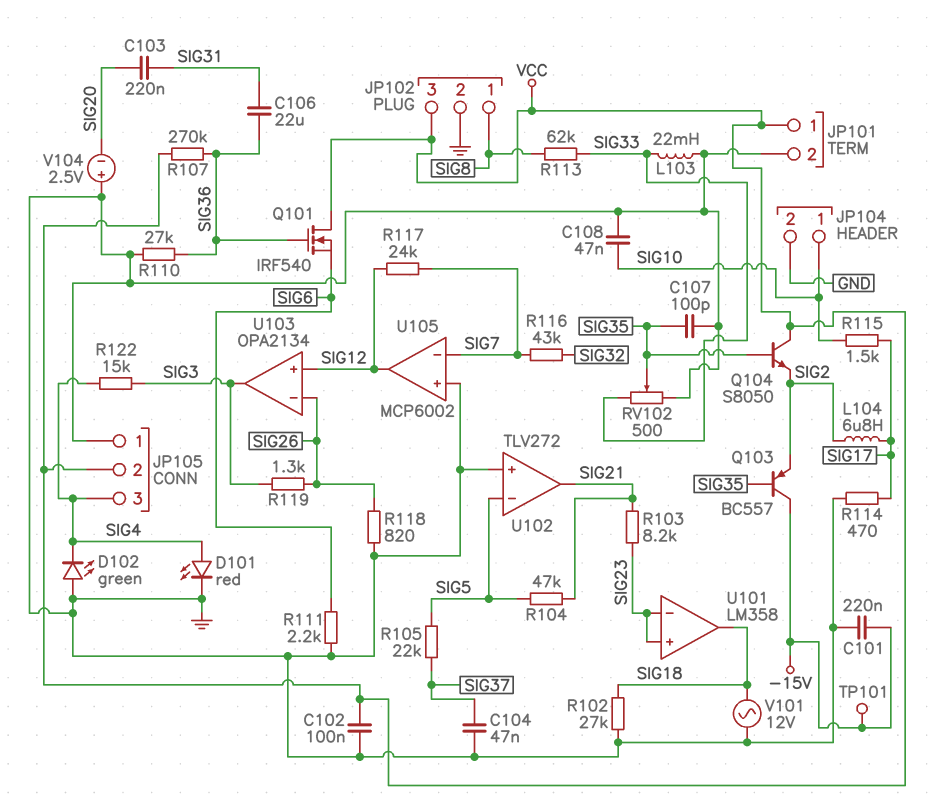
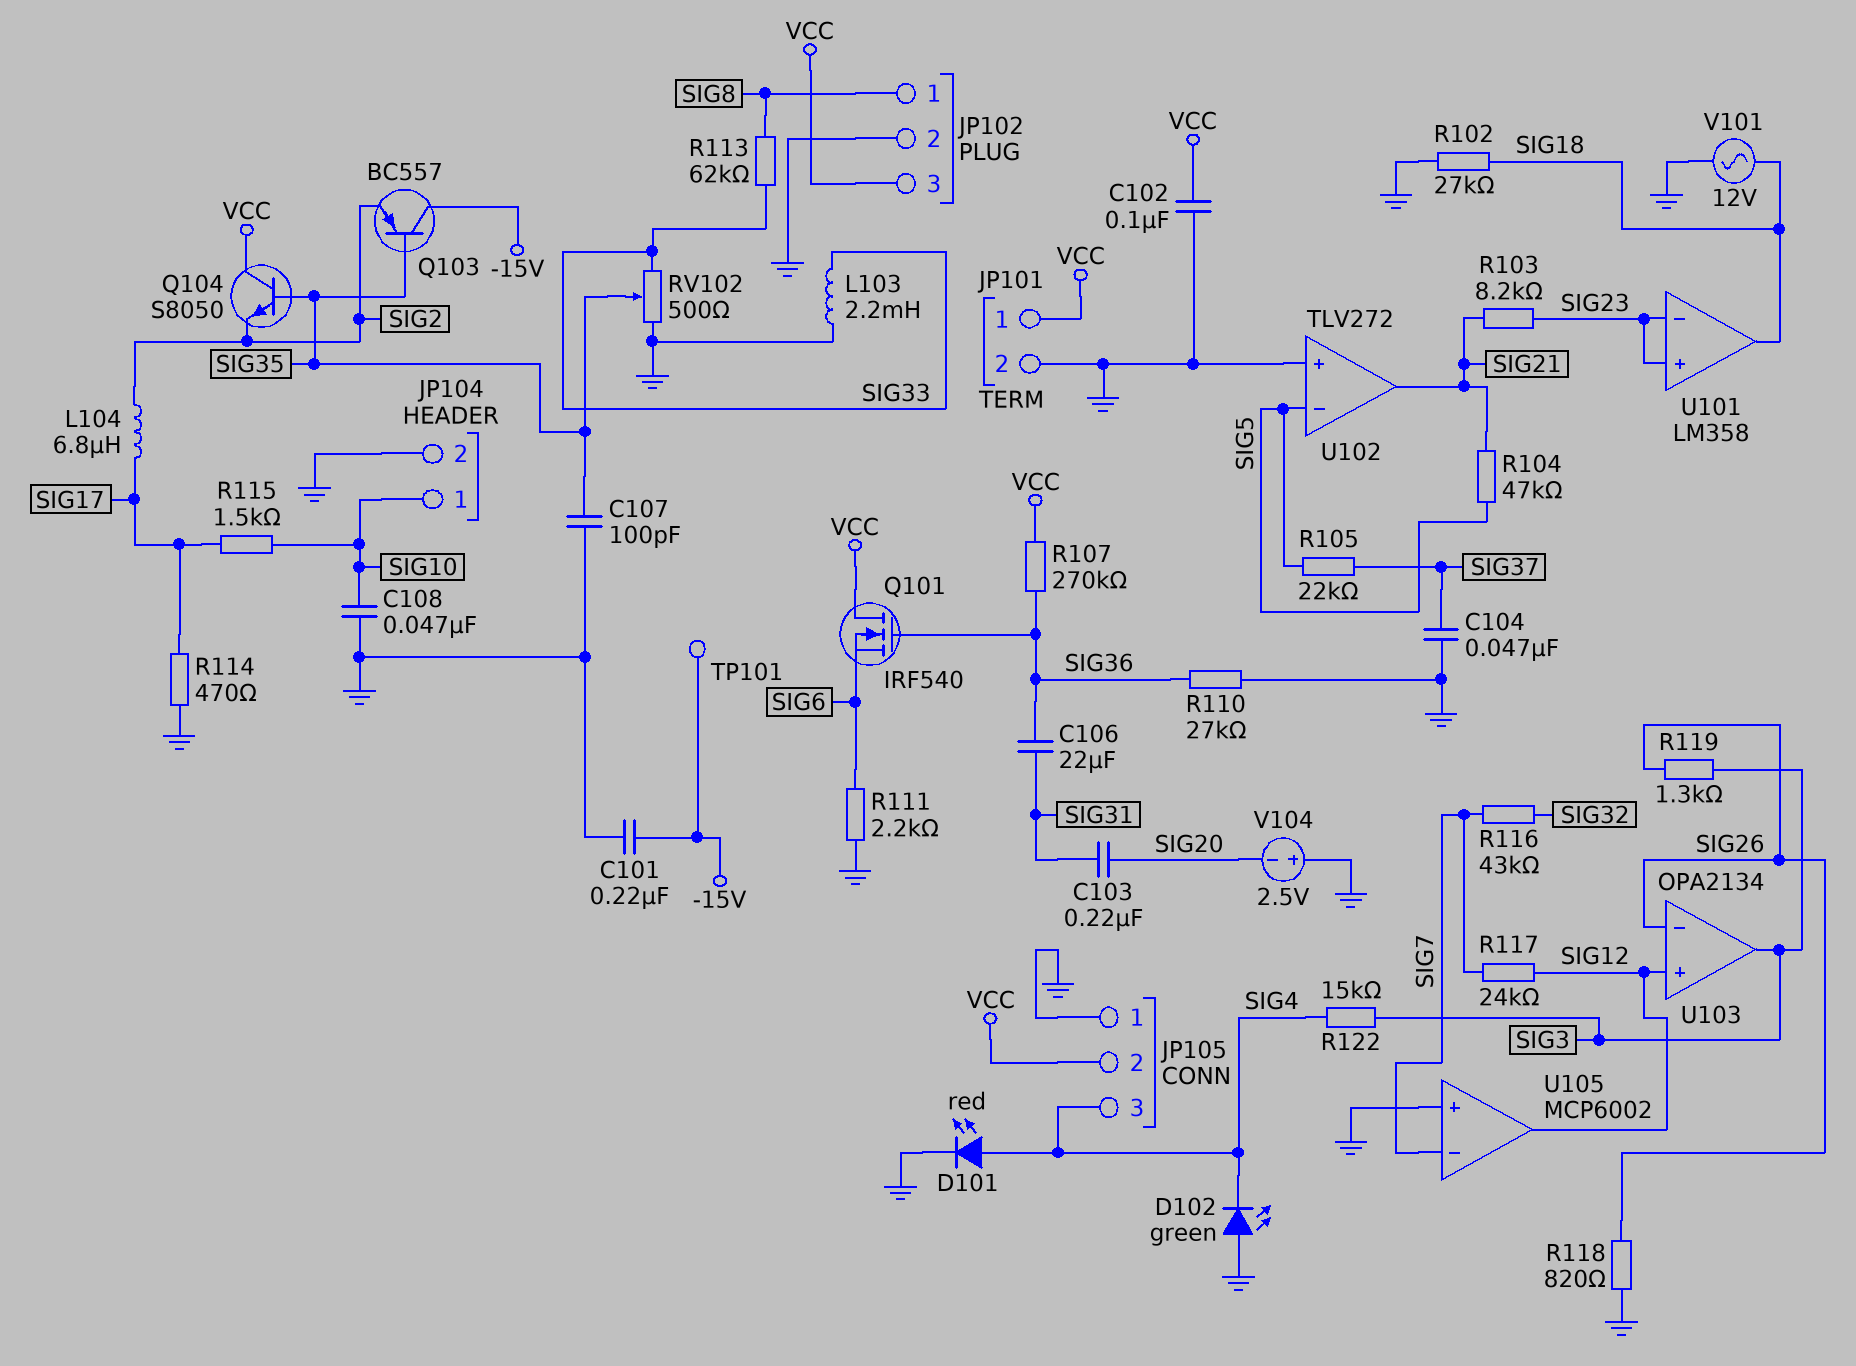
L103: 22mH (GND, SIG33) -> 2.2mH (GND, SIG33)

